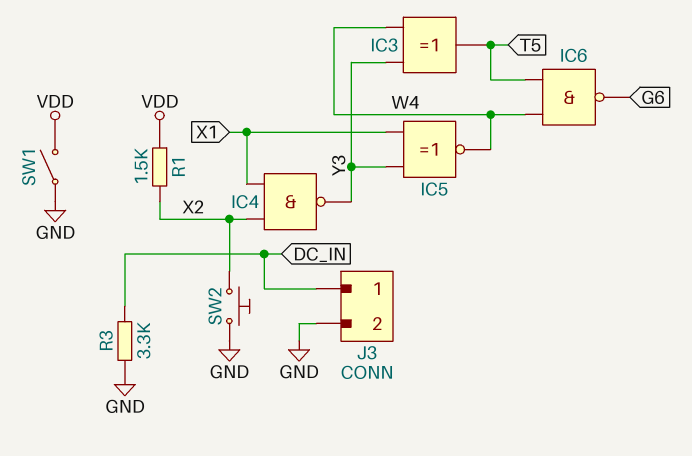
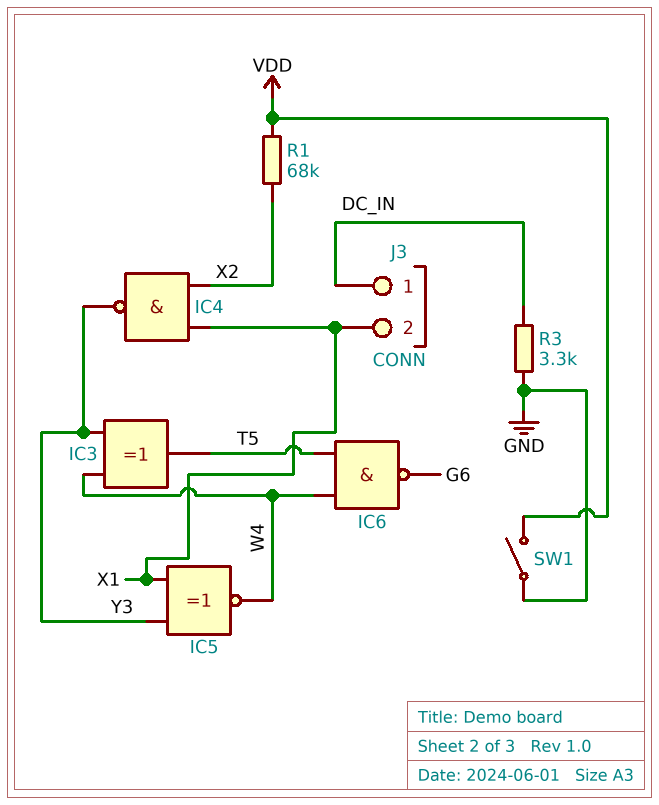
J3 pin 2: GND -> X1
R1: 1.5k (VDD, X2) -> 68k (VDD, X2)
SW2: button (GND, X2) -> none

